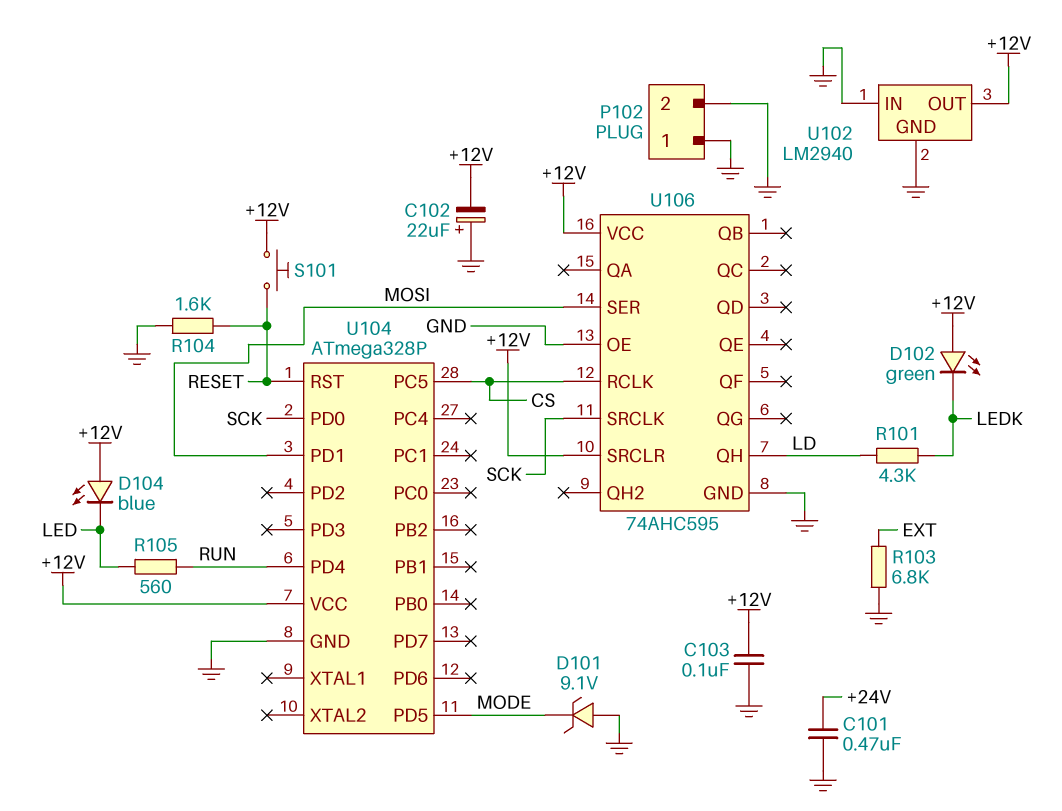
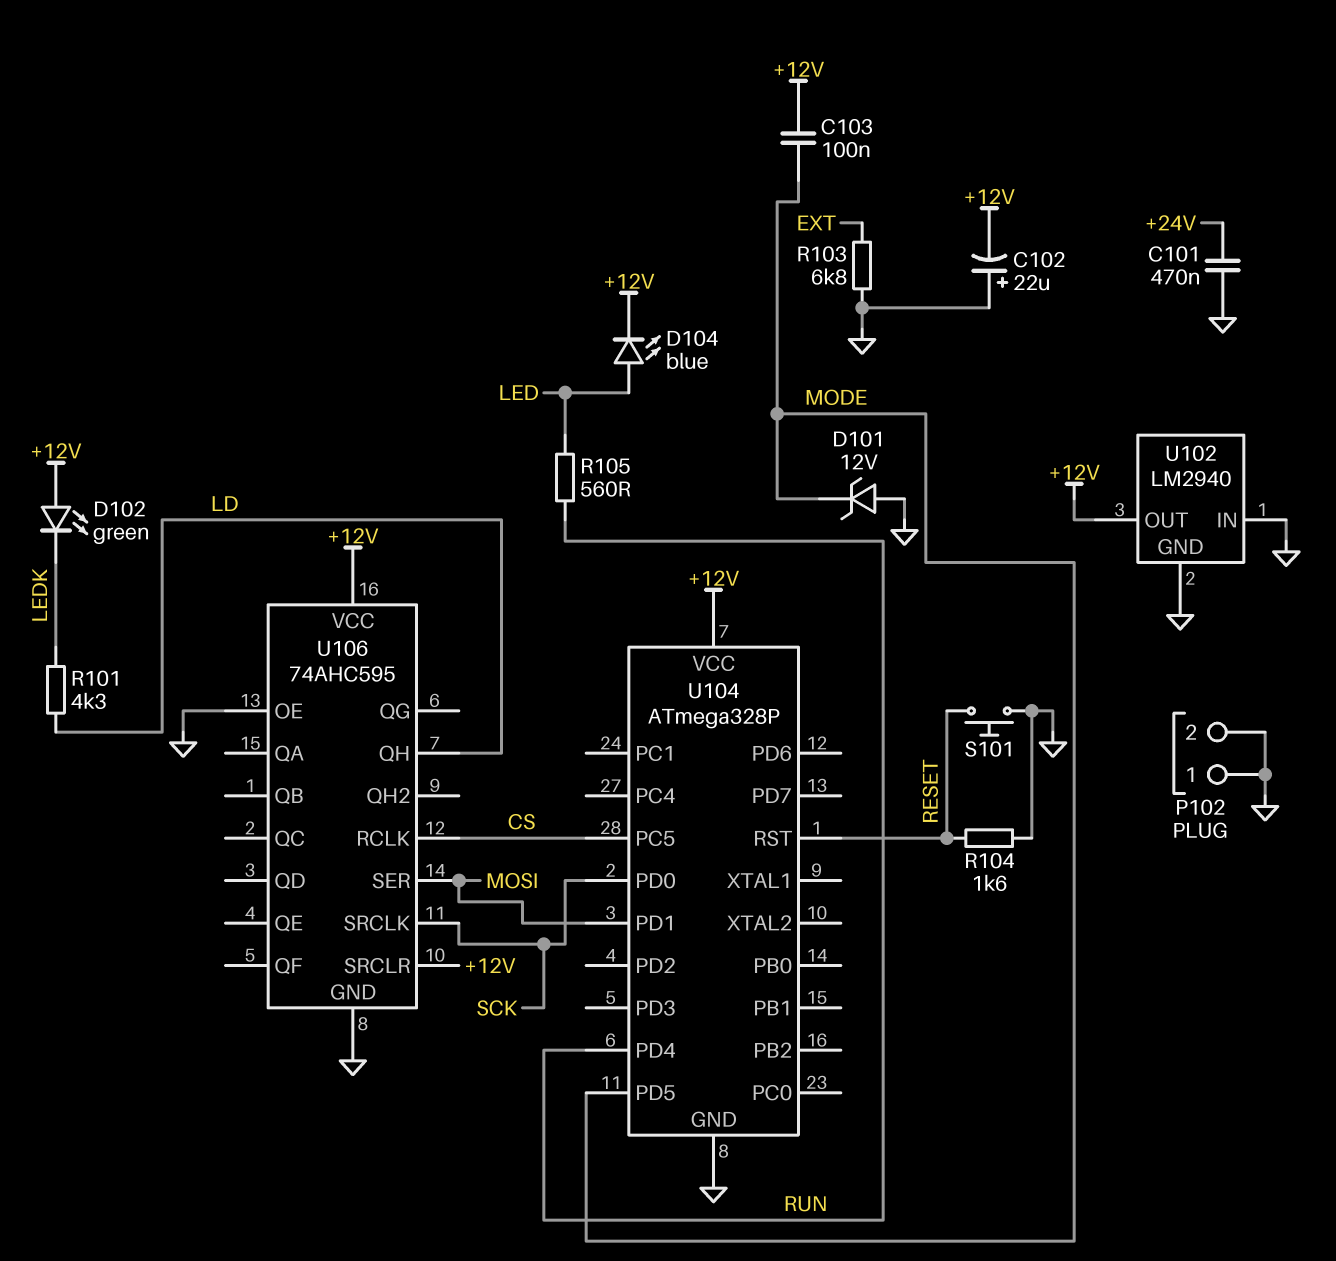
C103: 100nF (+12V, GND) -> 100nF (+12V, MODE)
D101: zener 9.1V (A GND, K MODE) -> zener 12V (A GND, K MODE)
D104: LED blue (A +12V, K LED) -> LED blue (A LED, K +12V)
S101: button (+12V, RESET) -> button (GND, RESET)

